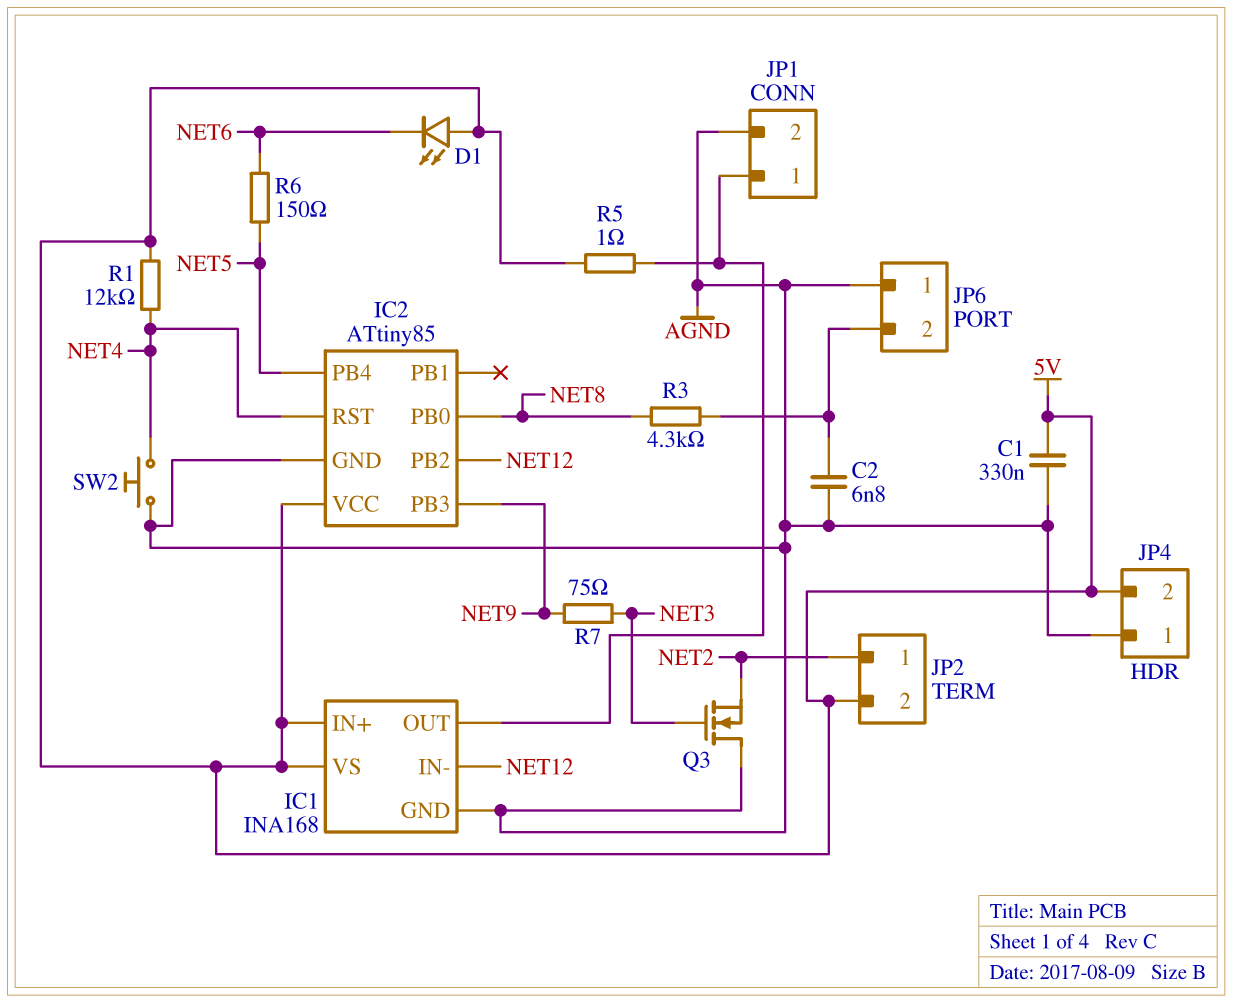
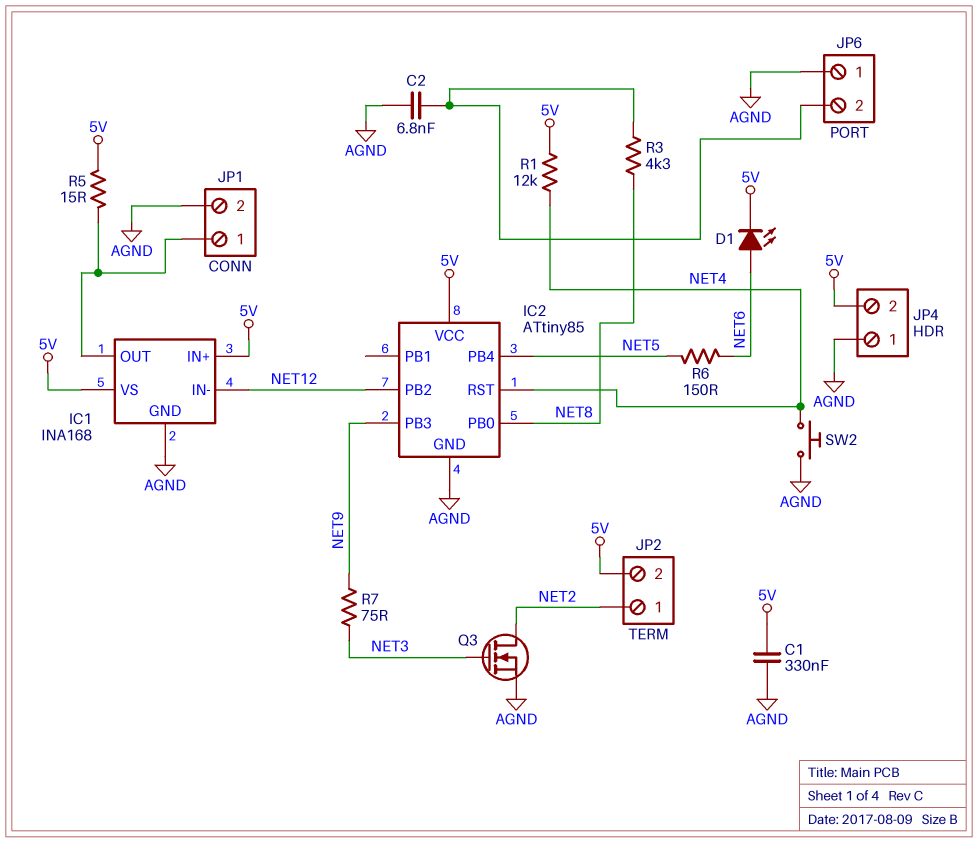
D1: LED (A 5V, K NET6) -> LED (A NET6, K 5V)
Q3: NMOS (G NET3, D AGND, S NET2) -> NMOS (G NET3, D NET2, S AGND)
R5: 1 (5V, IC1/OUT) -> 15 (5V, IC1/OUT)

